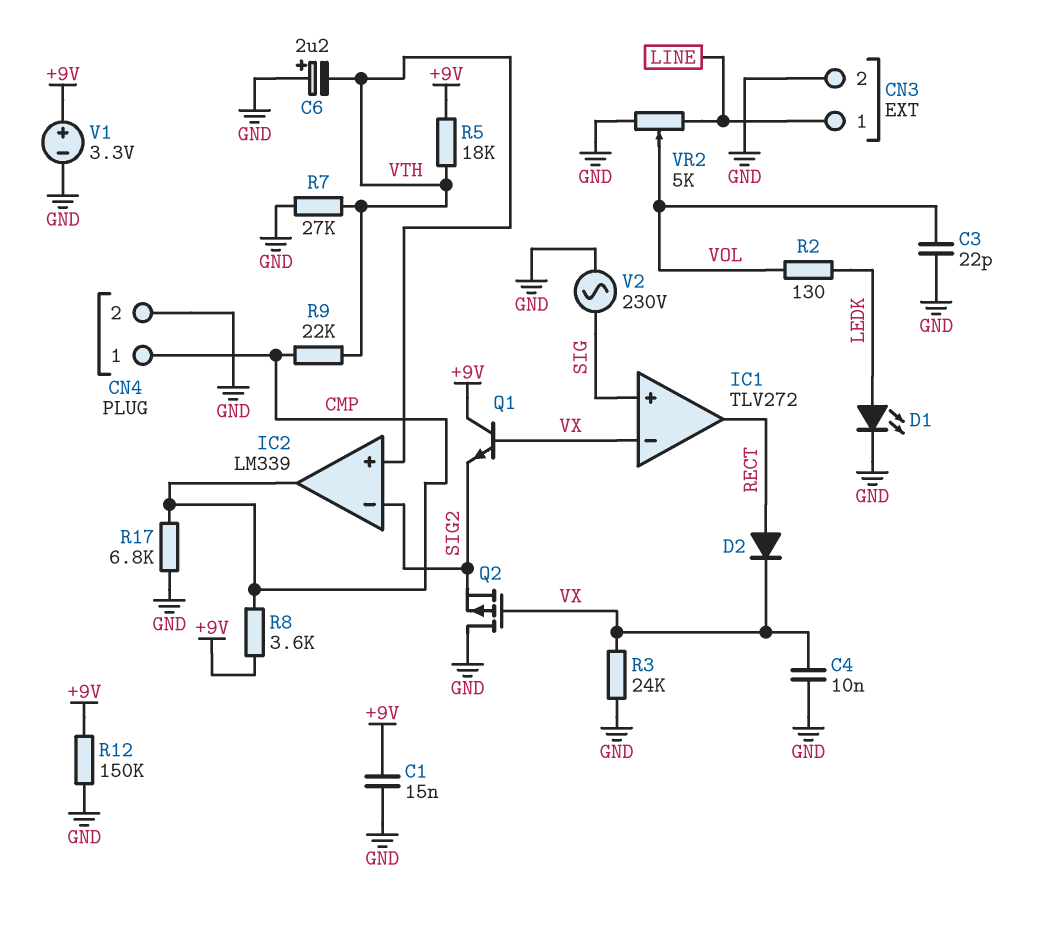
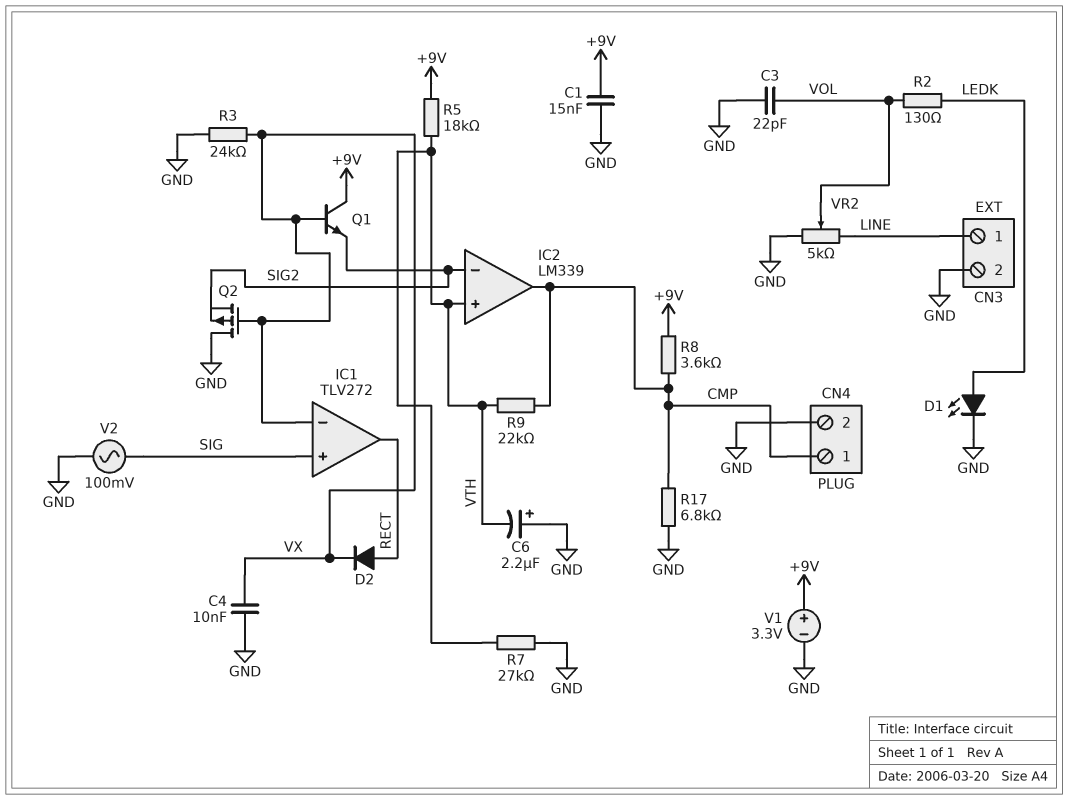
R12: 150k (+9V, GND) -> none
V2: AC 230V (GND, SIG) -> AC 100mV (GND, SIG)

